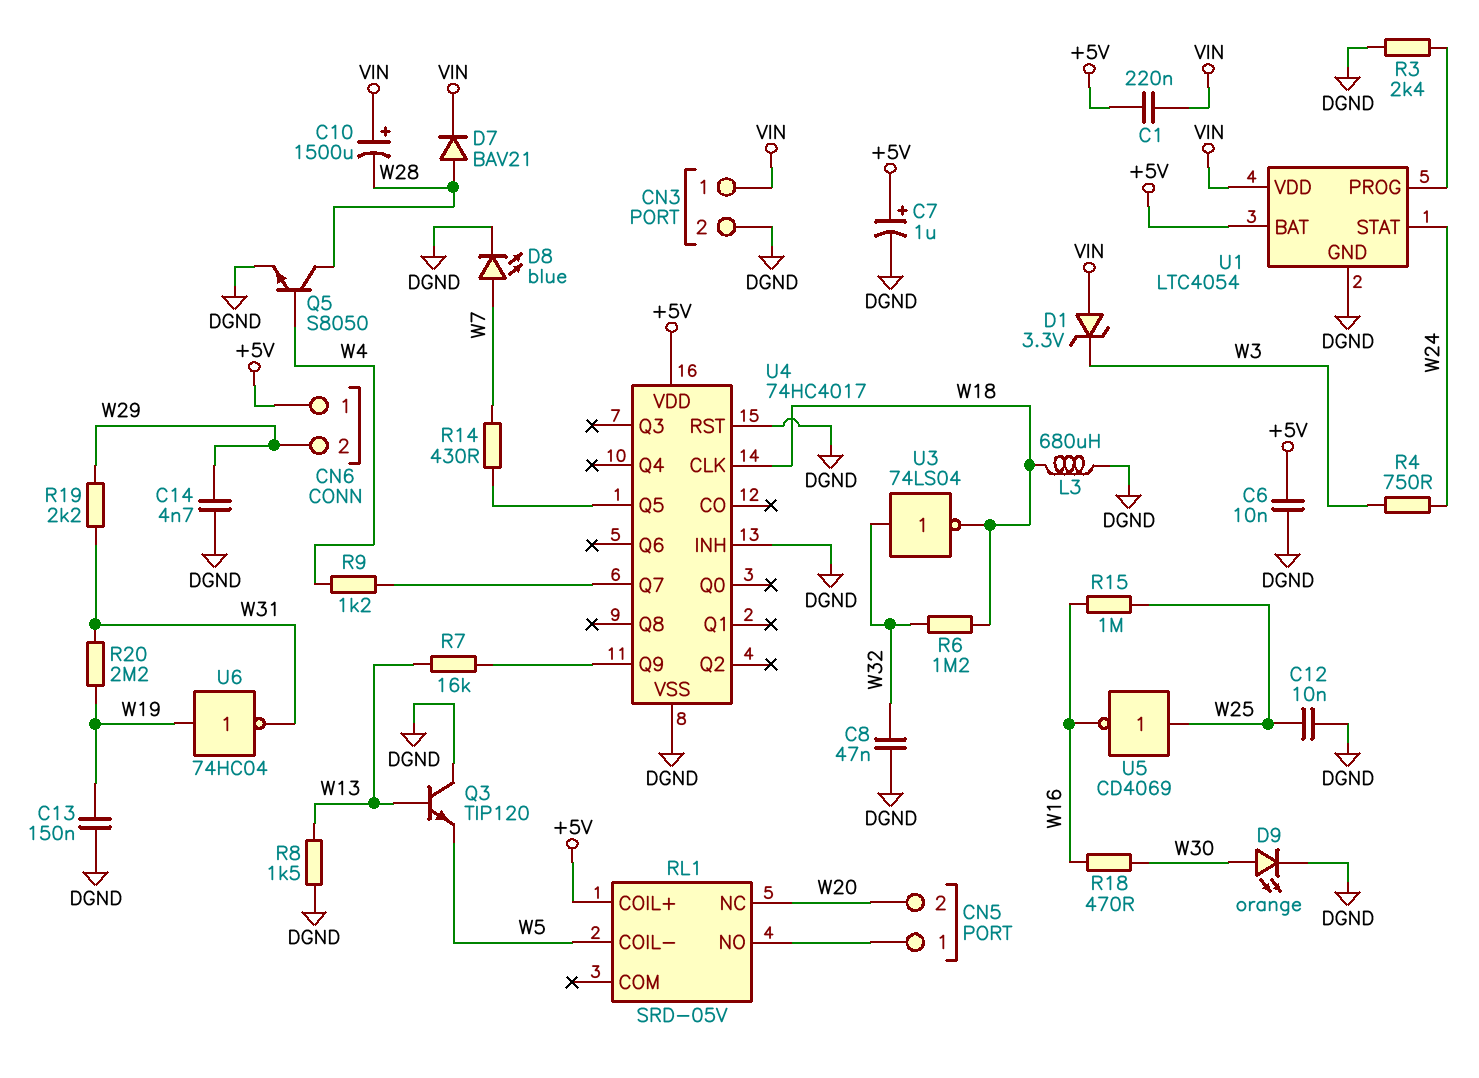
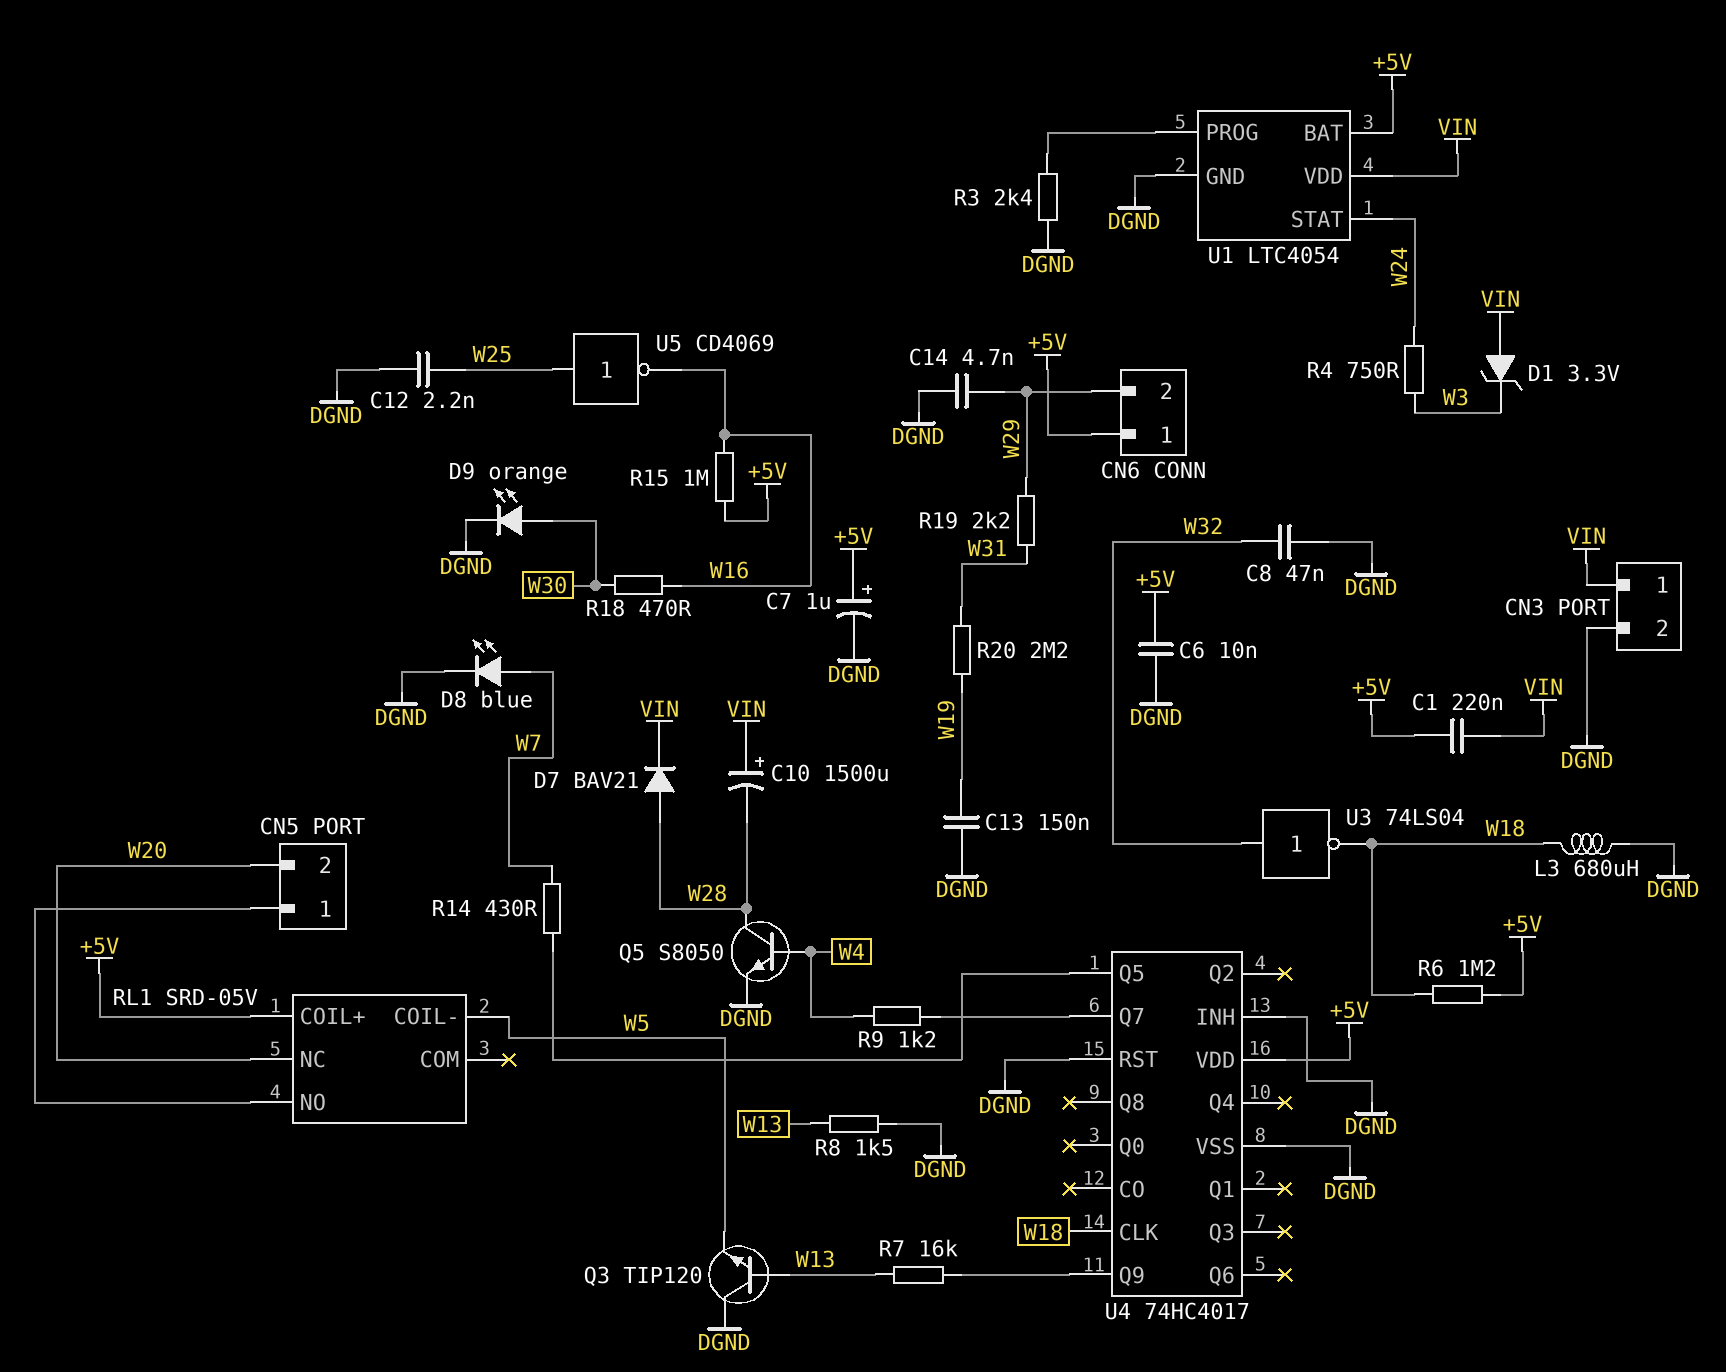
C12: 10nF (DGND, W25) -> 2.2nF (DGND, W25)
R6: 1.2M (W18, W32) -> 1.2M (+5V, W18)
R15: 1M (W16, W25) -> 1M (+5V, W16)
U6: NOT 74HC04 (in W19, out W31) -> none

